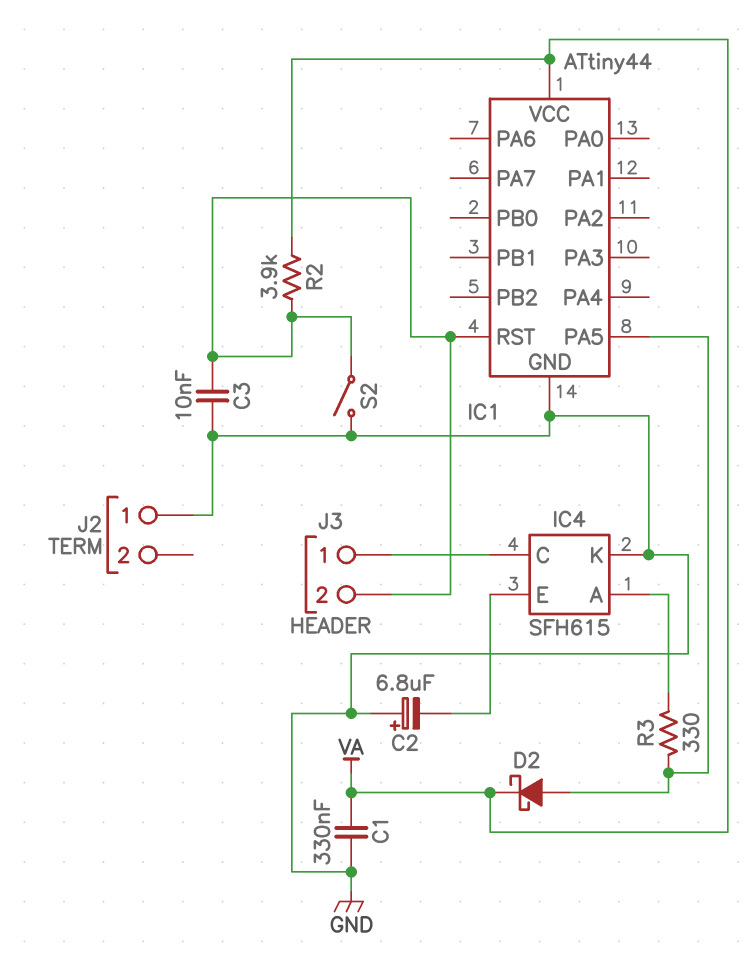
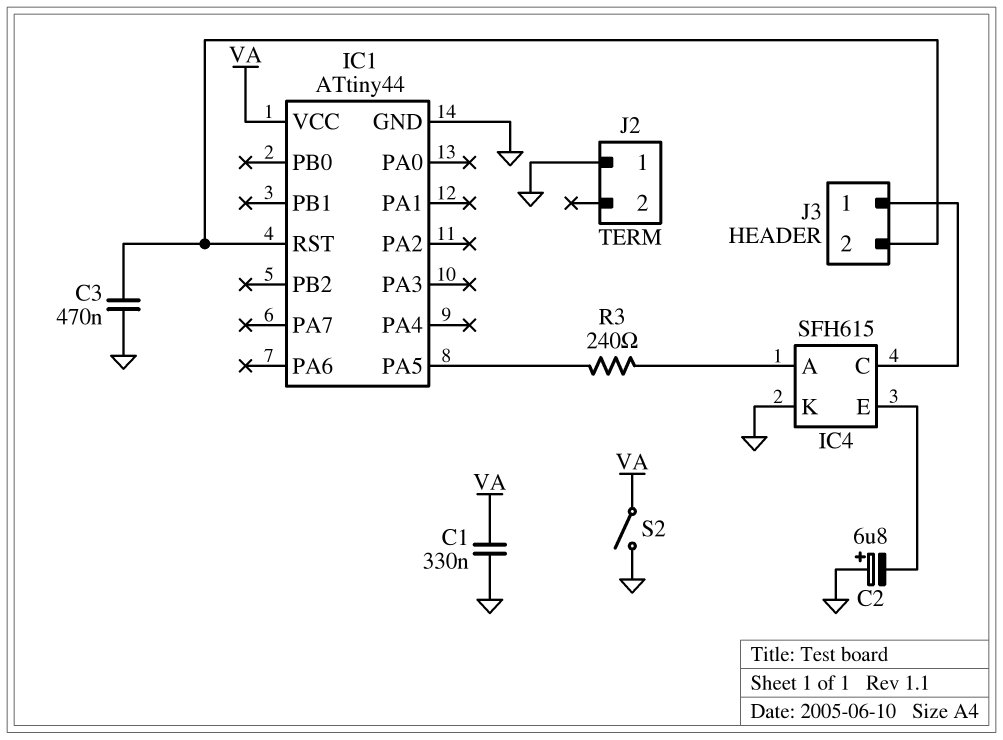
C3: 10nF (GND, IC1/RST) -> 470nF (GND, IC1/RST)
D2: schottky (A IC1/PA5, K VA) -> none
R2: 3.9k (IC1/RST, VA) -> none
R3: 330 (IC1/PA5, IC4/A) -> 240 (IC1/PA5, IC4/A)
S2: switch (GND, IC1/RST) -> switch (GND, VA)

